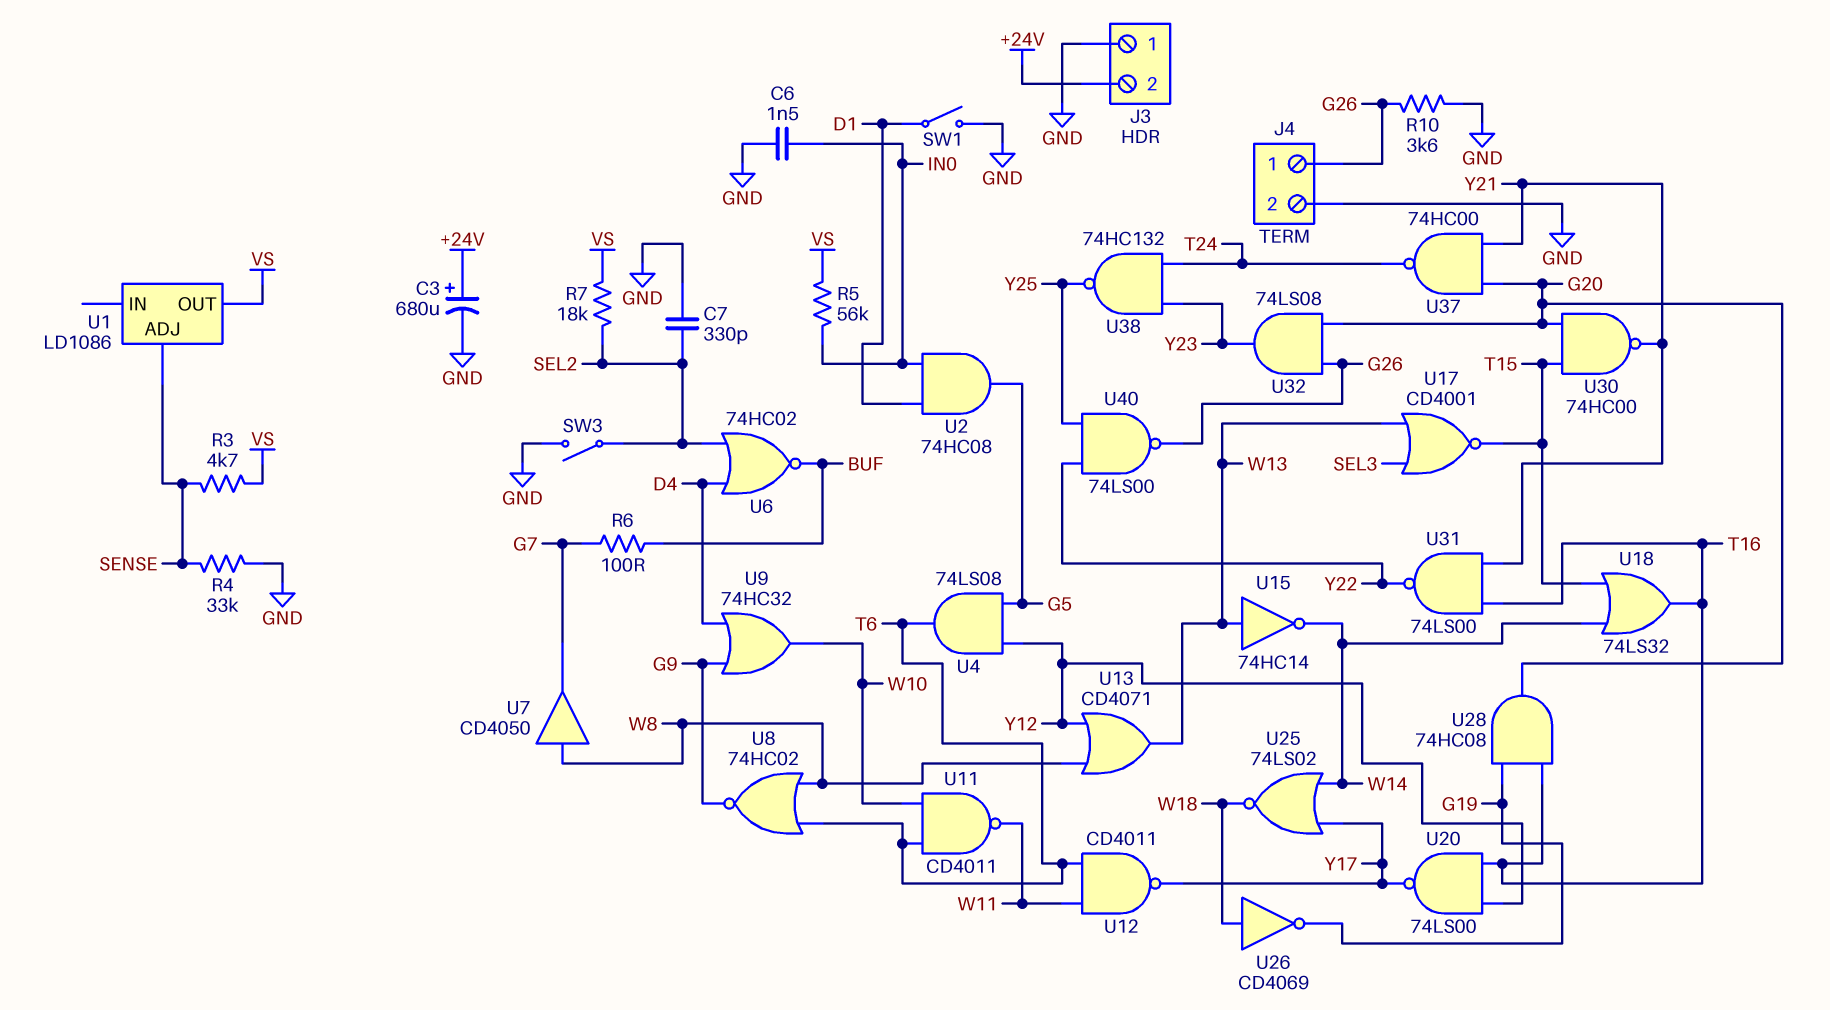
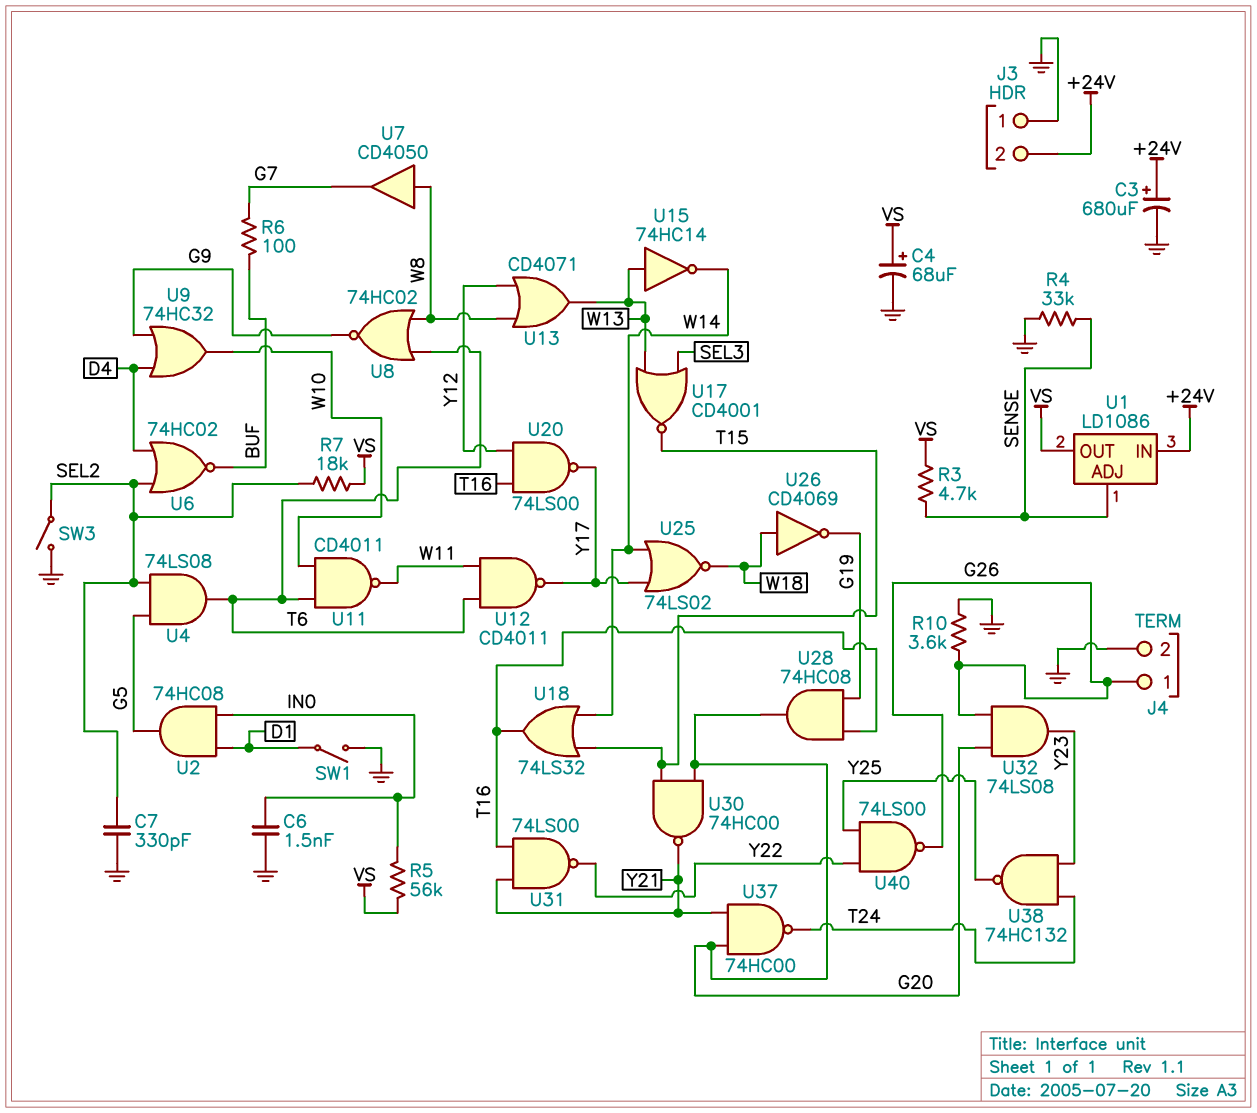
C4: none -> 68uF (plus VS, minus GND)
U1 pin IN: none -> +24V
U4: AND 74LS08 (in G5, in Y12, out T6) -> AND 74LS08 (in G5, in SEL2, out T6)

